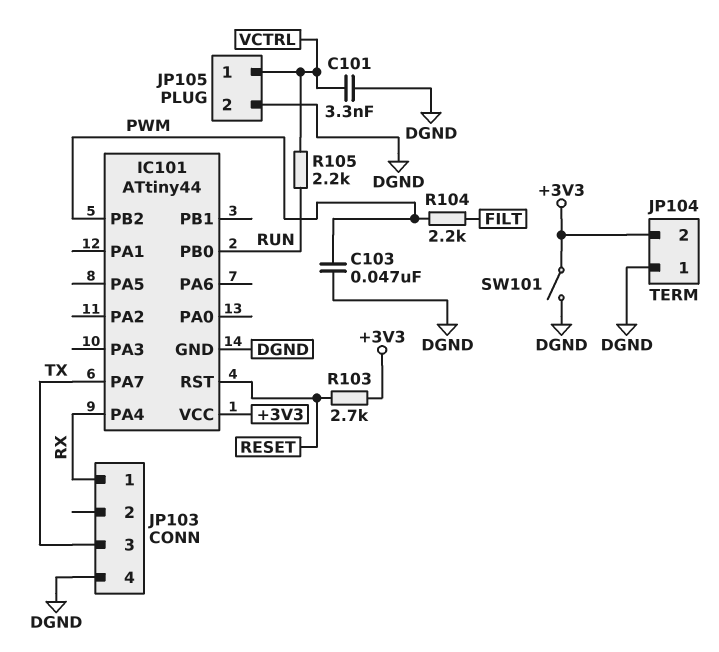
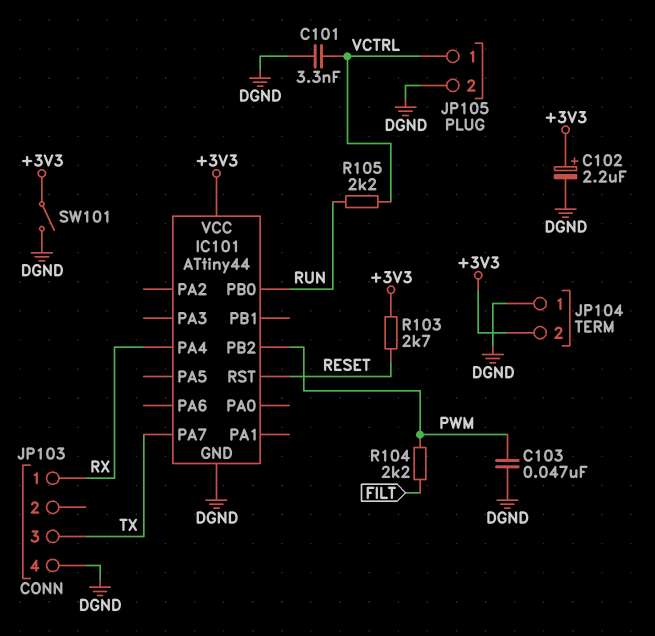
C102: none -> 2.2uF (plus +3V3, minus DGND)

